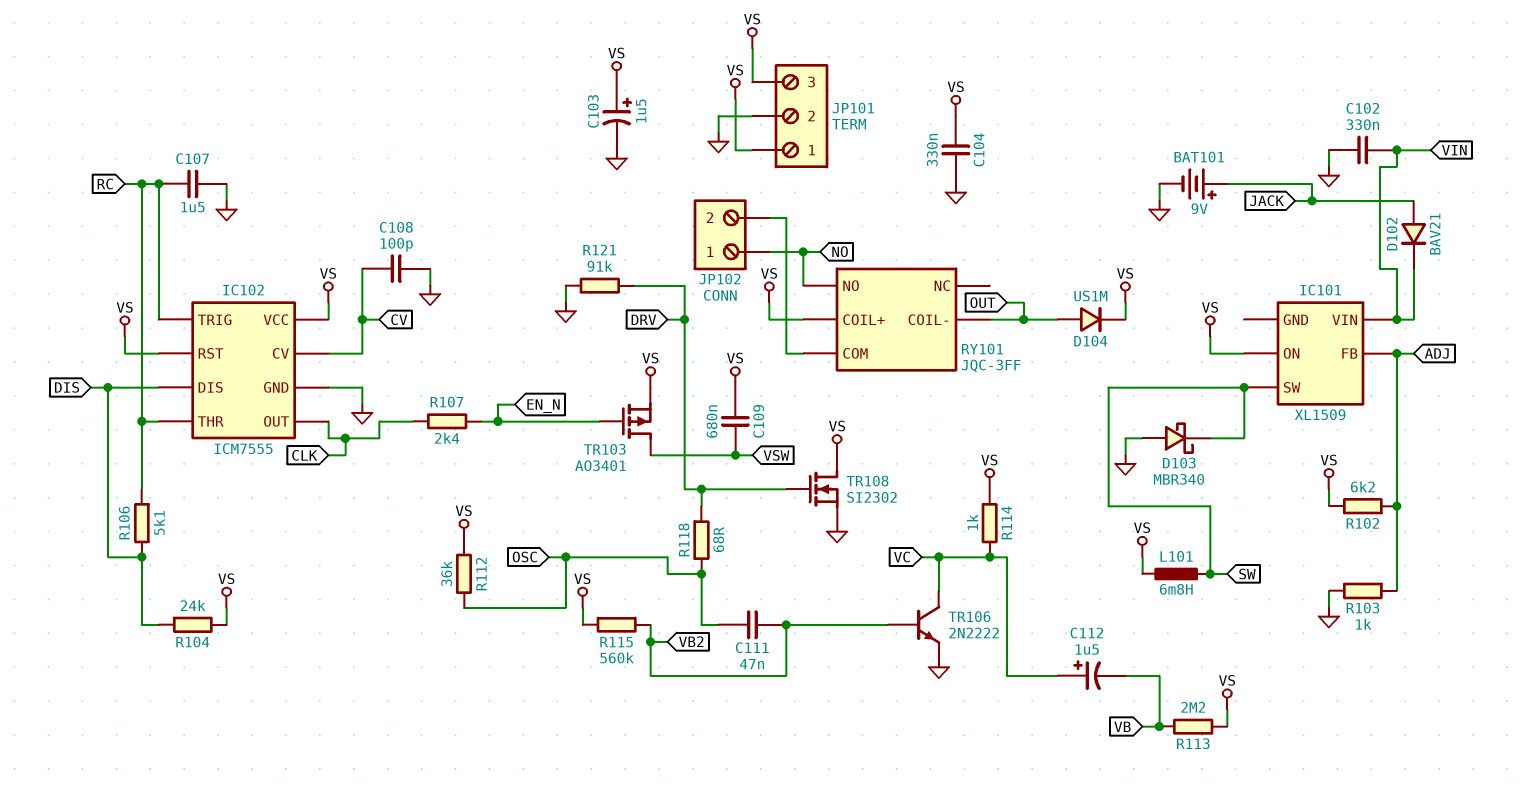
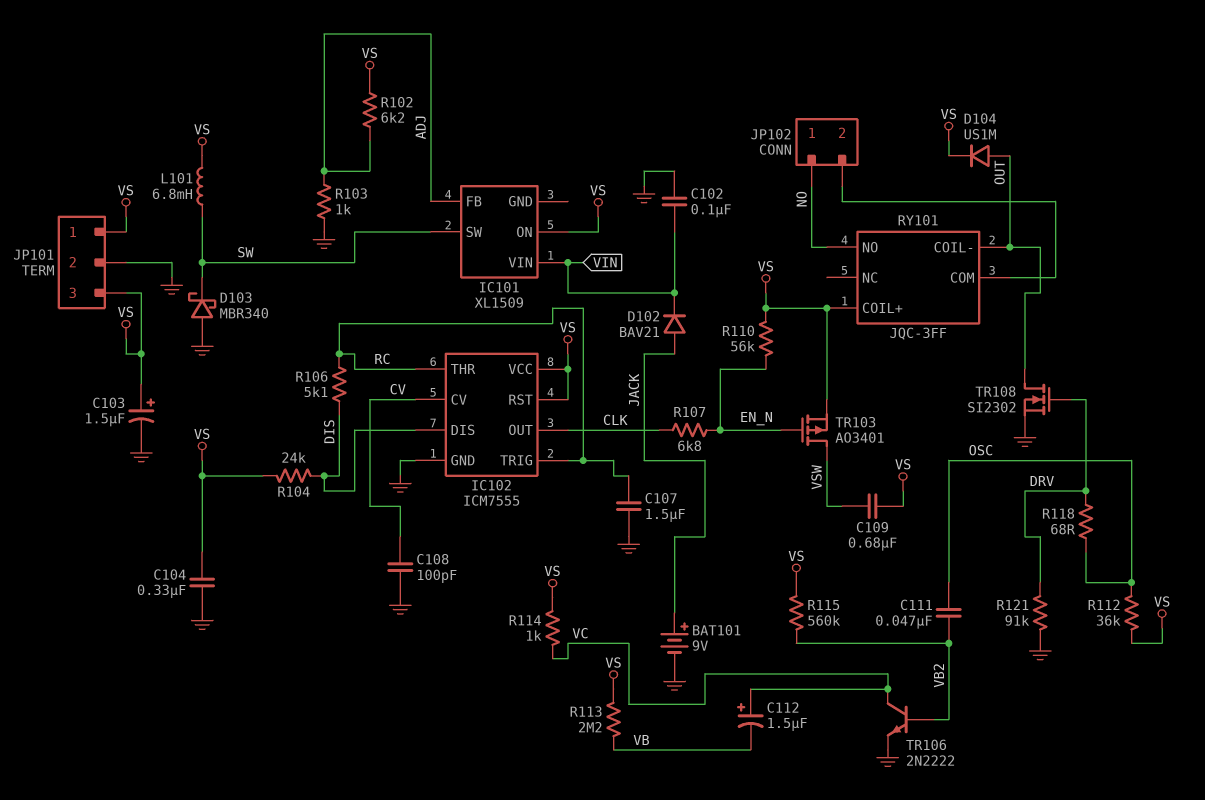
C102: 330nF (GND, VIN) -> 100nF (GND, VIN)
R107: 2.4k (CLK, EN_N) -> 6.8k (CLK, EN_N)
R110: none -> 56k (EN_N, VS)
TR108: NMOS SI2302 (G DRV, D VS, S GND) -> NMOS SI2302 (G DRV, D OUT, S GND)

